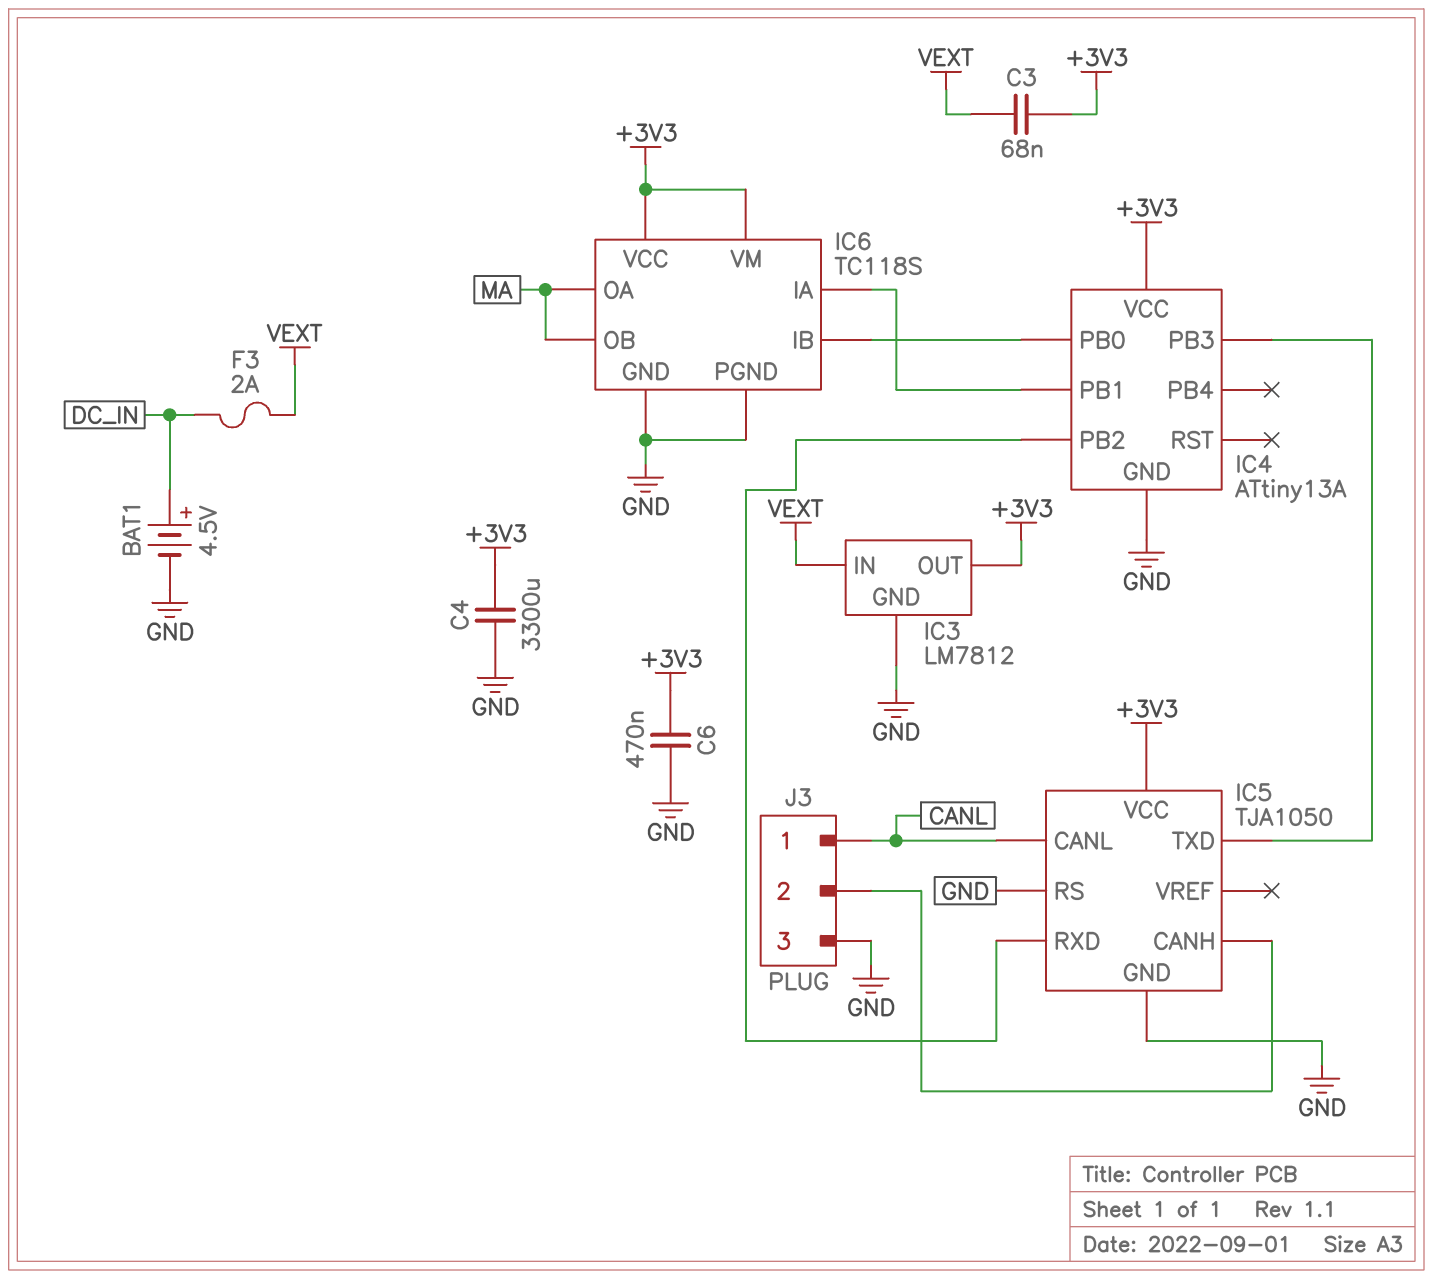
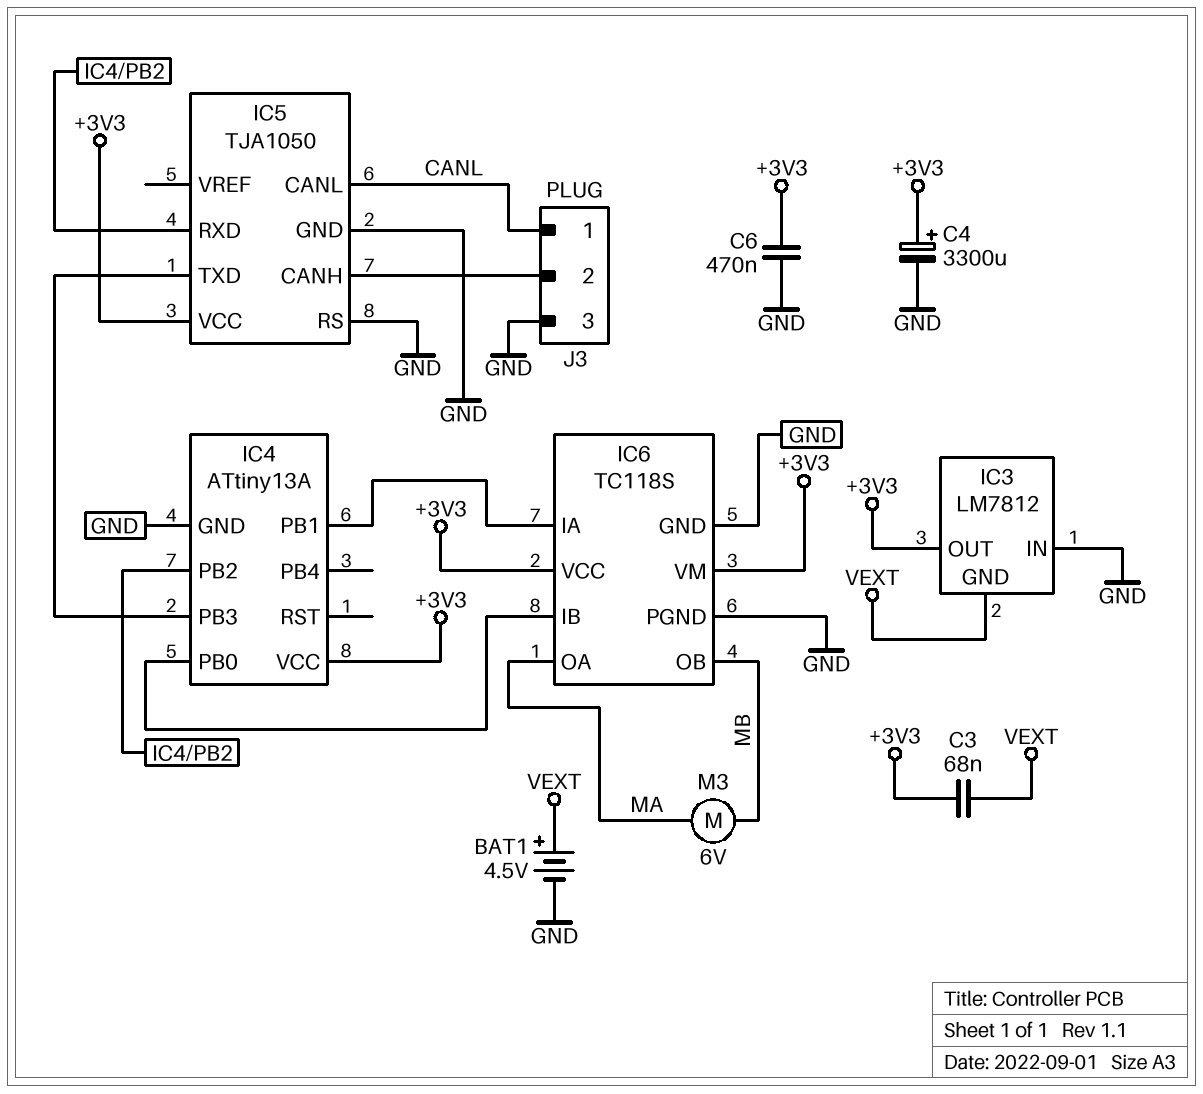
BAT1: 4.5V (plus DC_IN, minus GND) -> 4.5V (plus VEXT, minus GND)
C4: 3300uF (+3V3, GND) -> 3300uF (plus +3V3, minus GND)
F3: 2A (DC_IN, VEXT) -> none
IC3 pin GND: GND -> VEXT
IC3 pin IN: VEXT -> GND
IC6 pin OB: MA -> MB
M3: none -> motor 6V (MA, MB)

